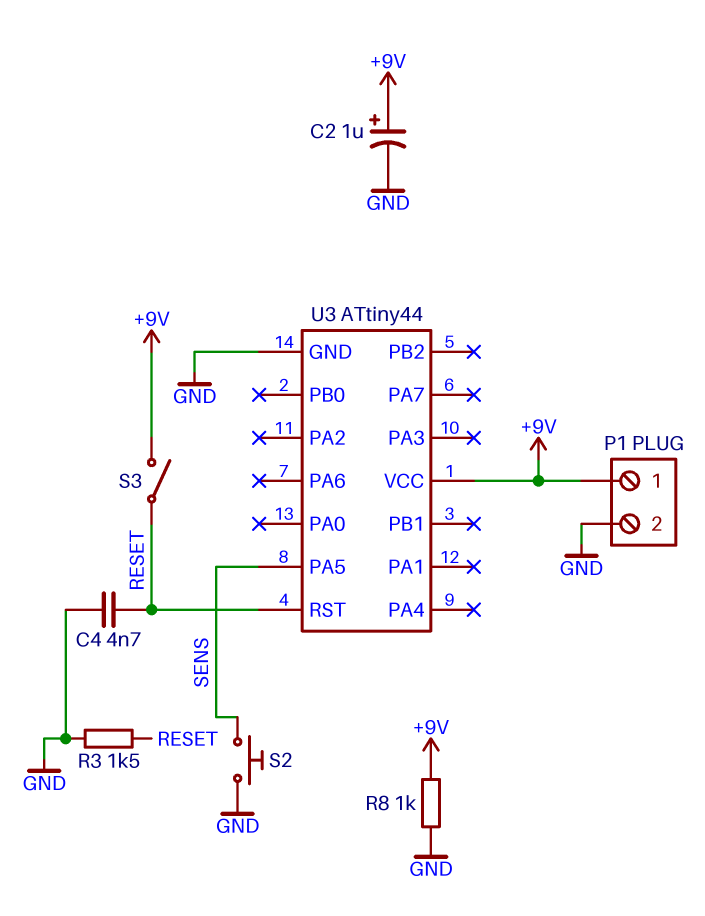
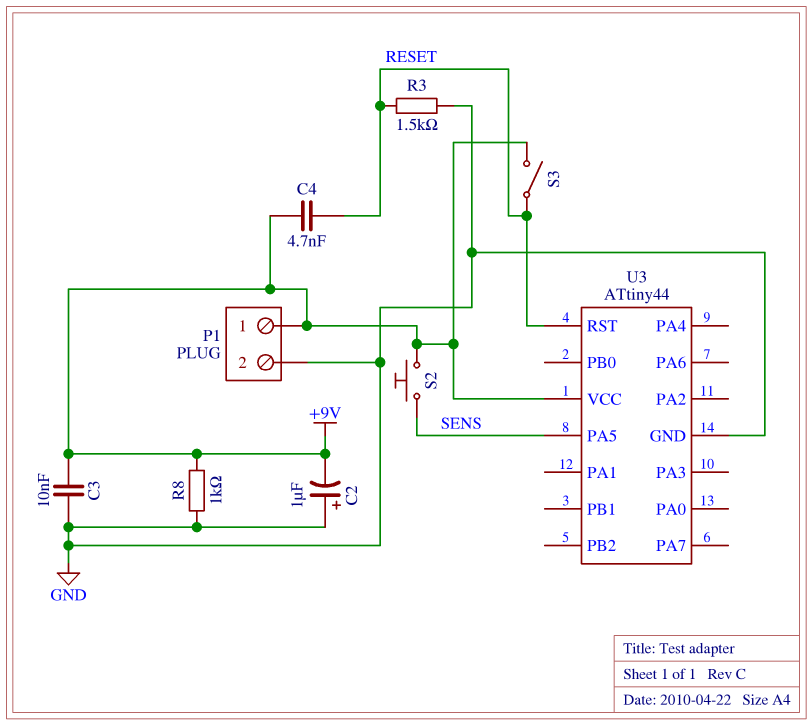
C2: 1uF (plus +9V, minus GND) -> 1uF (plus GND, minus +9V)
C3: none -> 10nF (+9V, GND)
C4: 4.7nF (GND, RESET) -> 4.7nF (+9V, RESET)
S2: button (GND, SENS) -> button (+9V, SENS)

